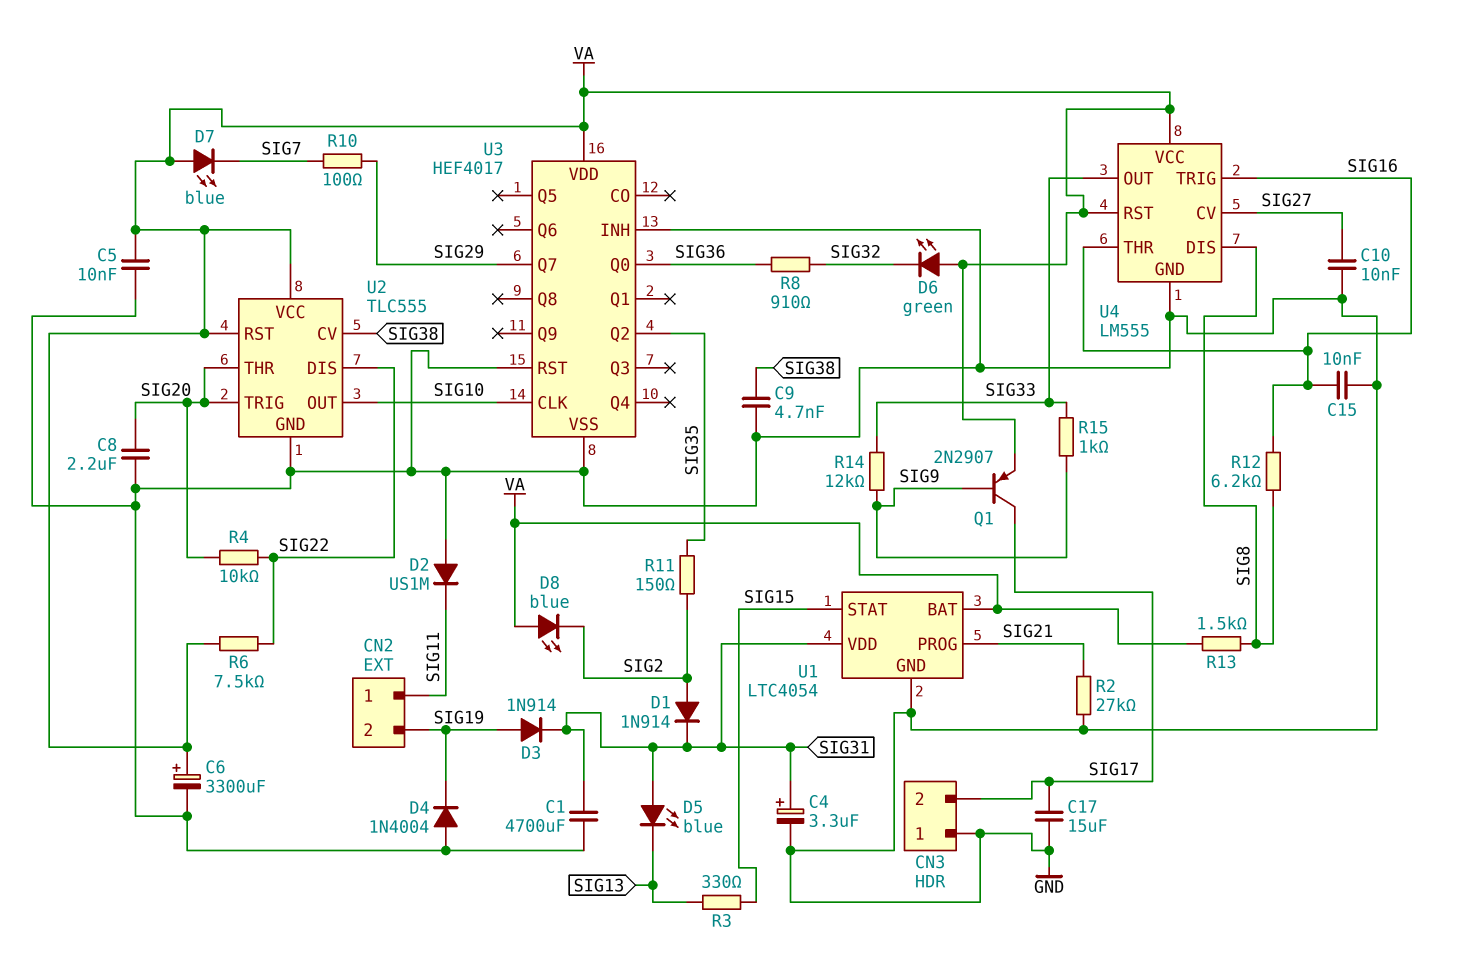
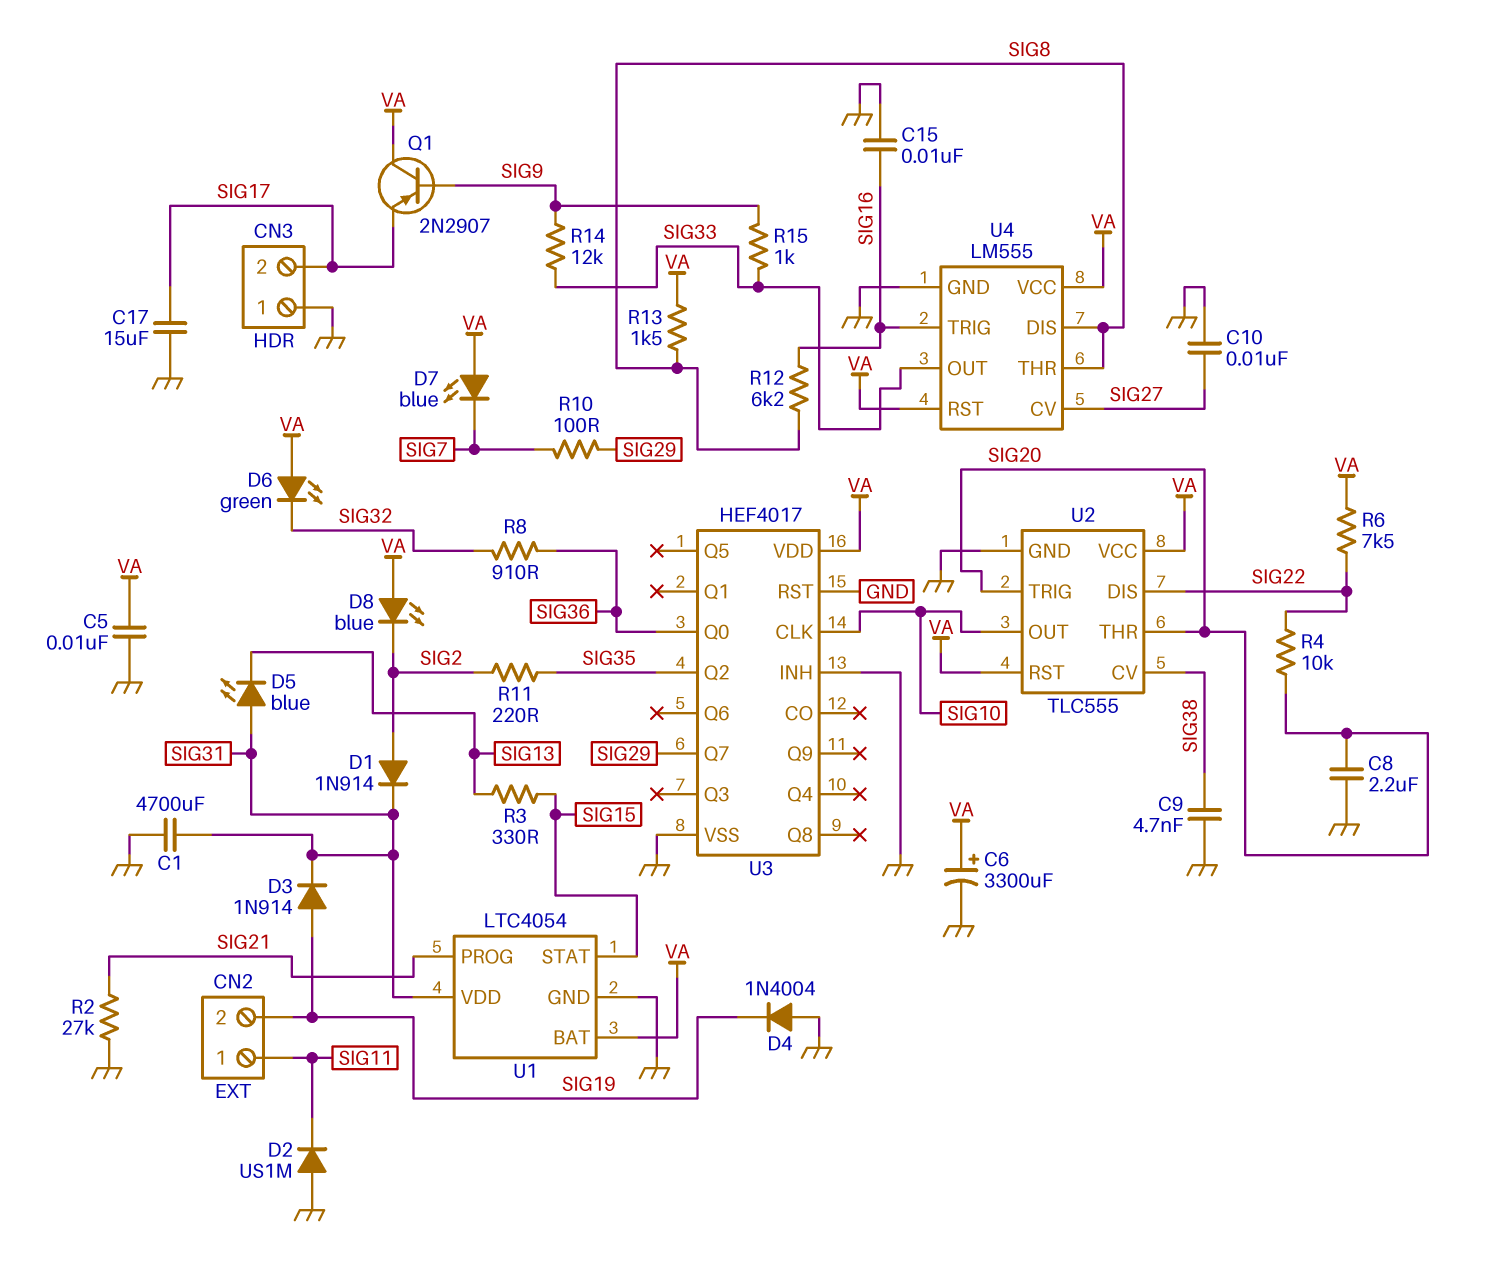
C4: 3.3uF (plus SIG31, minus GND) -> none
Q1: PNP 2N2907 (B SIG9, C SIG17, E VA) -> PNP 2N2907 (B SIG9, C VA, E SIG17)
R11: 150 (SIG2, SIG35) -> 220 (SIG2, SIG35)
U4 pin THR: SIG16 -> SIG8

